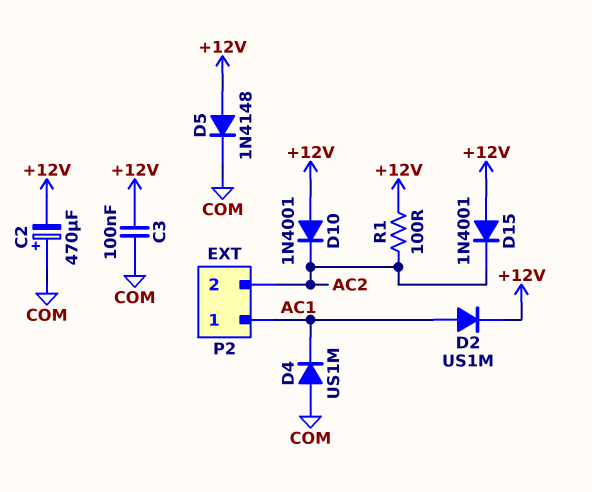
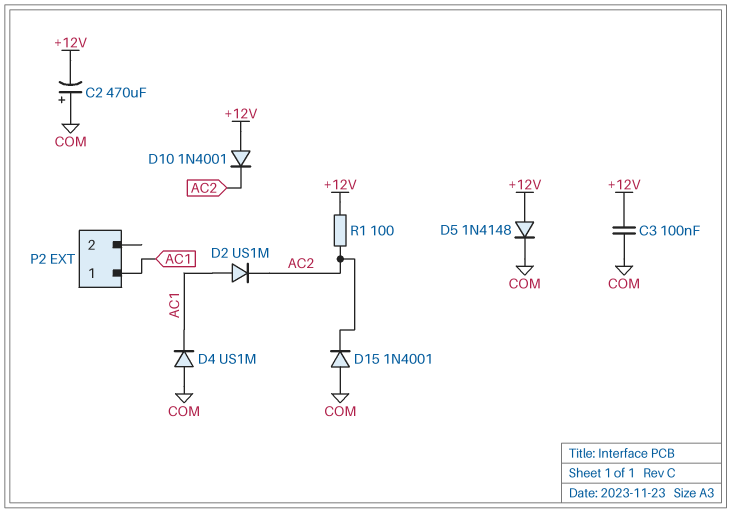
D2: diode US1M (A AC1, K +12V) -> diode US1M (A AC1, K AC2)
D15: diode 1N4001 (A +12V, K AC2) -> diode 1N4001 (A COM, K AC2)
P2 pin 2: AC2 -> none

